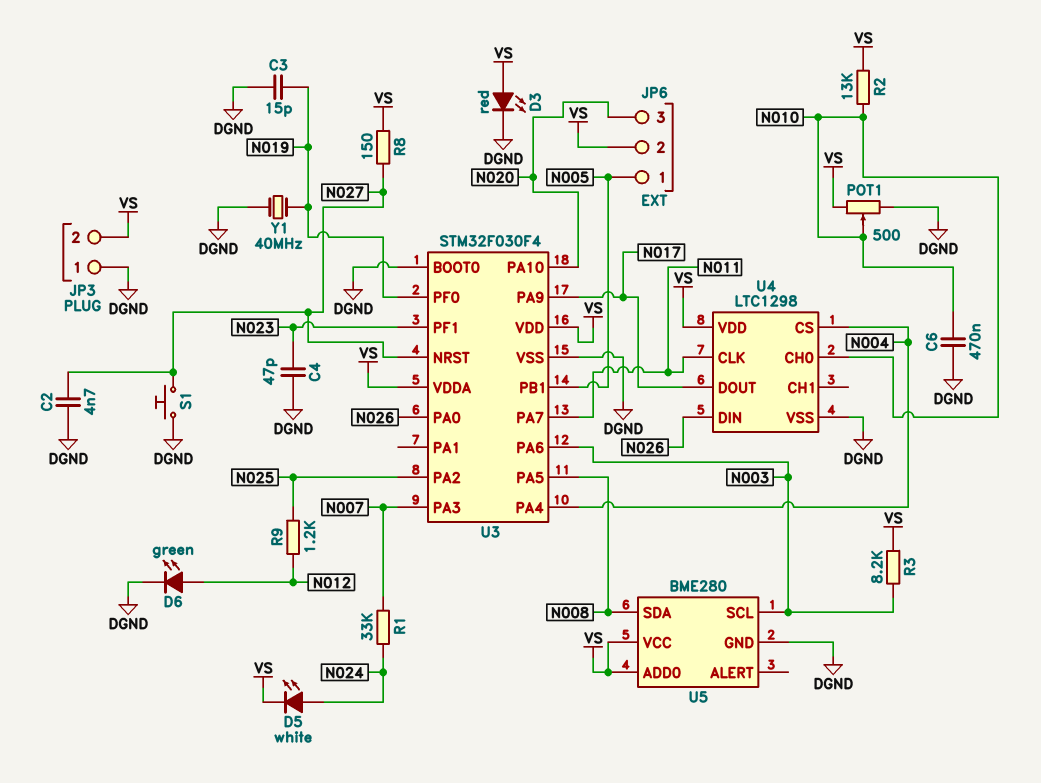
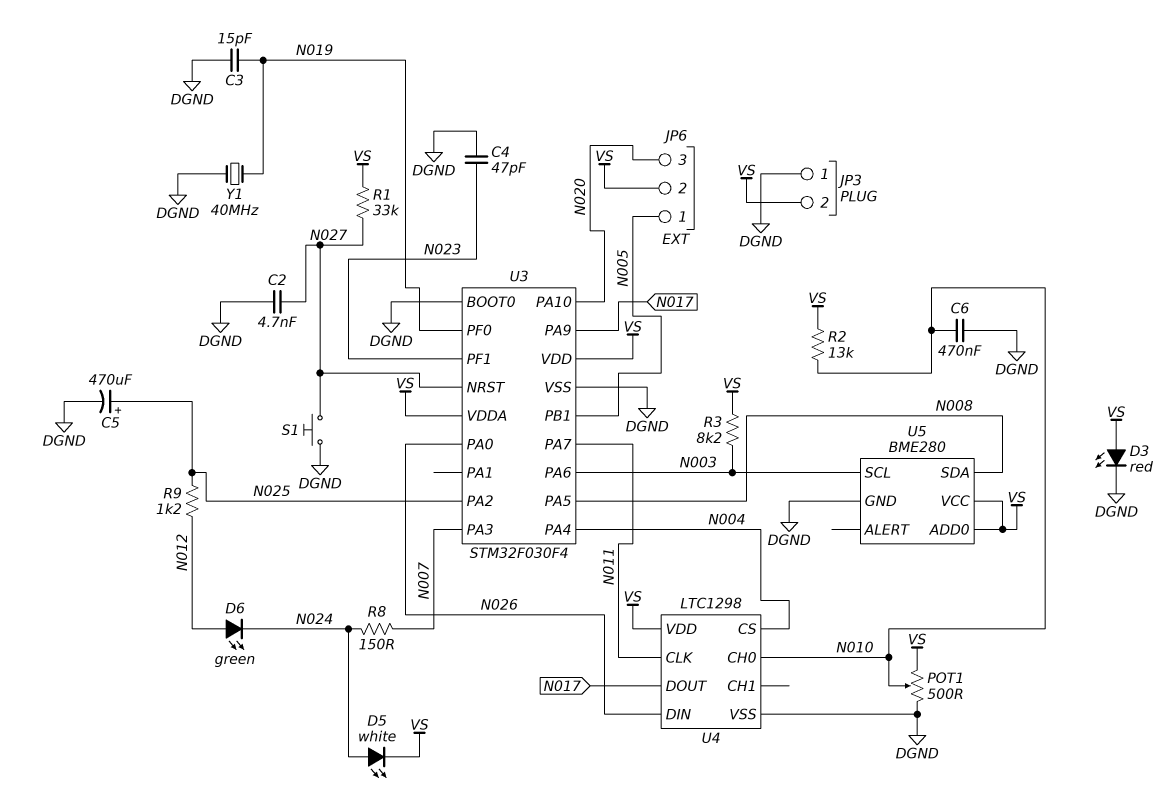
C5: none -> 470uF (plus N025, minus DGND)
D6: LED green (A N012, K DGND) -> LED green (A N012, K N024)
R1: 33k (N007, N024) -> 33k (N027, VS)
R8: 150 (N027, VS) -> 150 (N007, N024)

